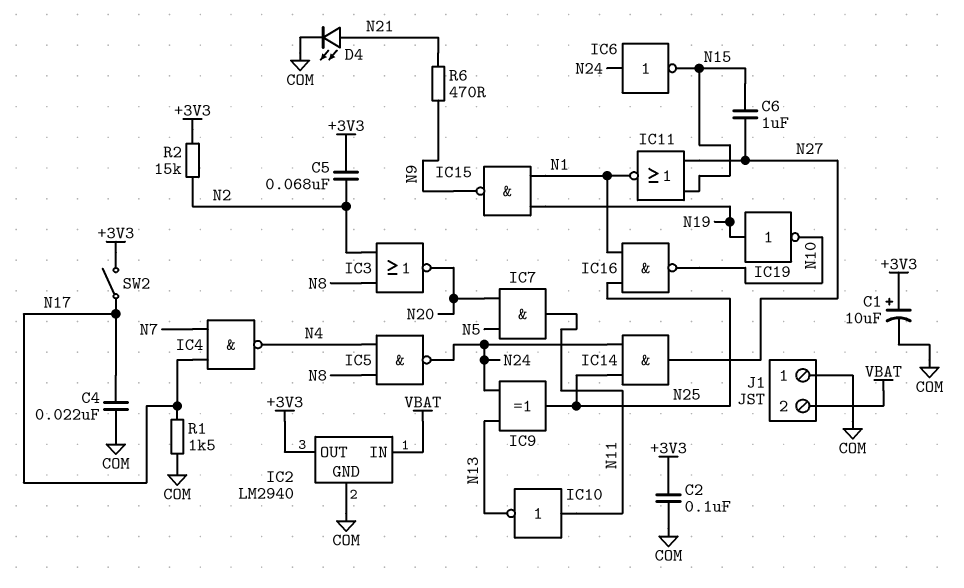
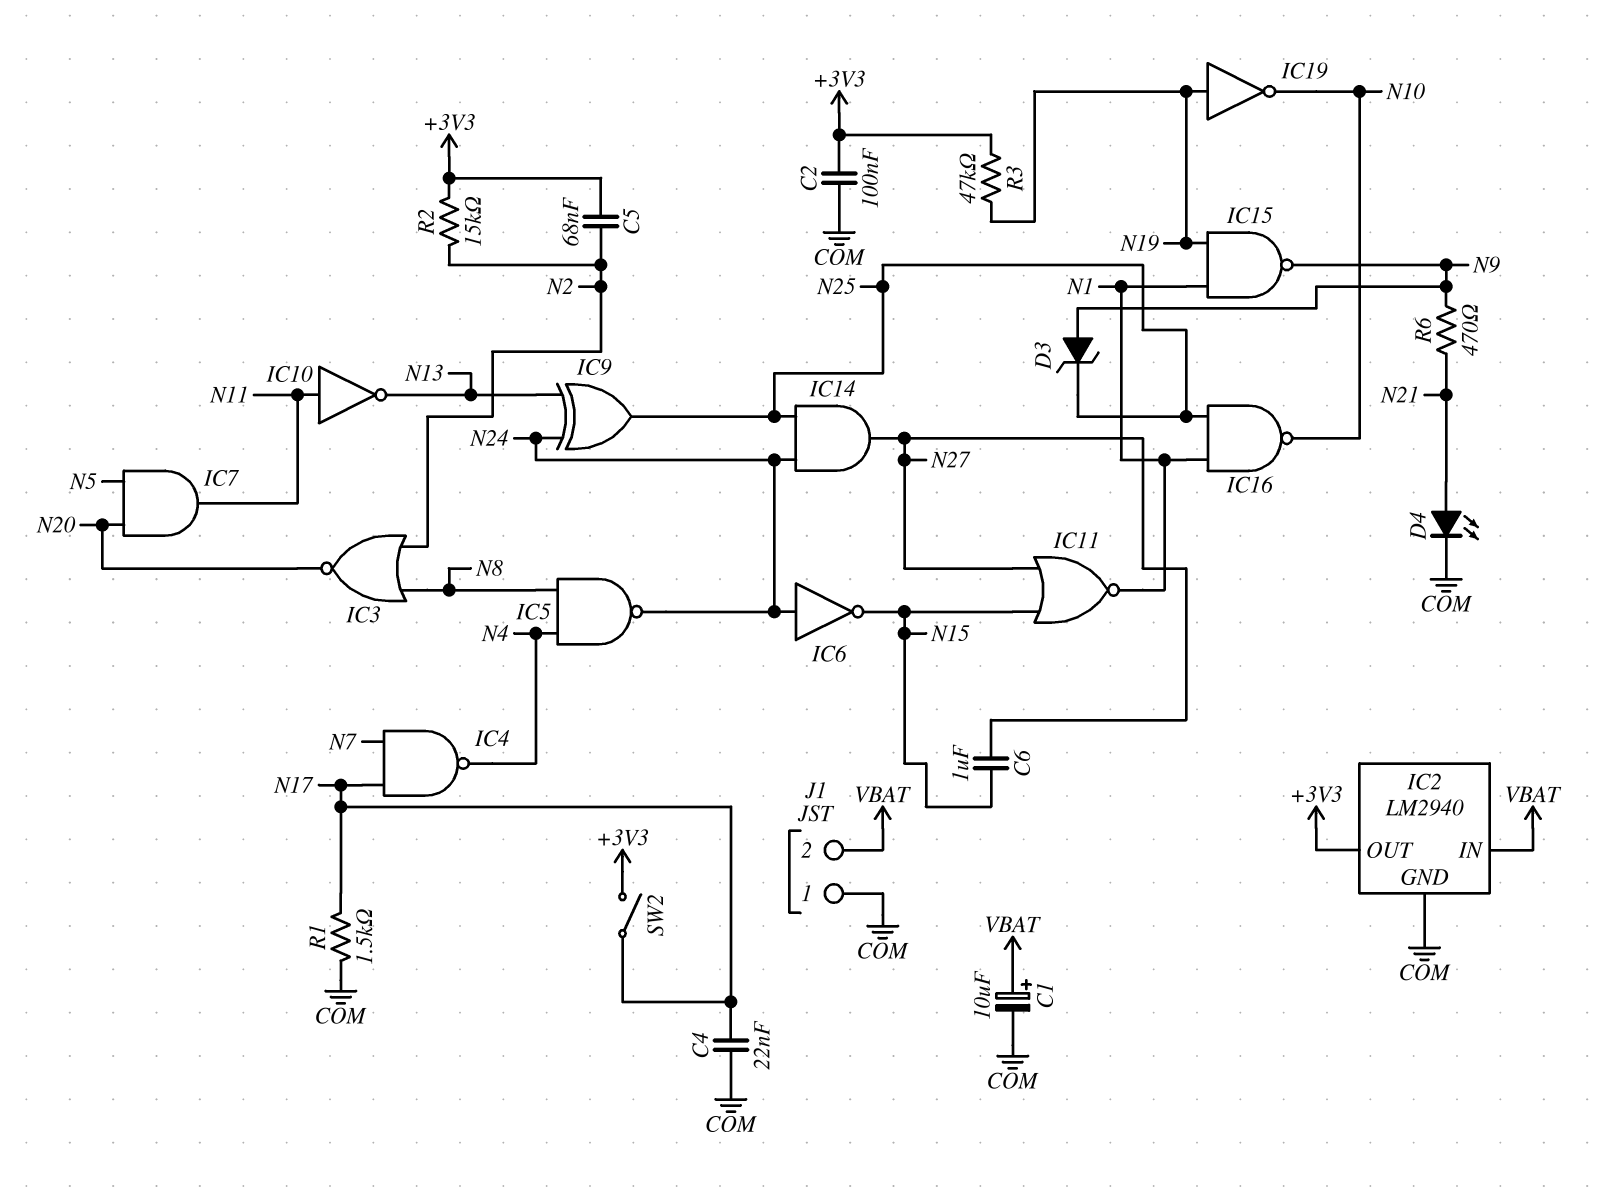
C1: 10uF (plus +3V3, minus COM) -> 10uF (plus VBAT, minus COM)
D3: none -> zener (A N9, K N25)
R3: none -> 47k (+3V3, N19)

